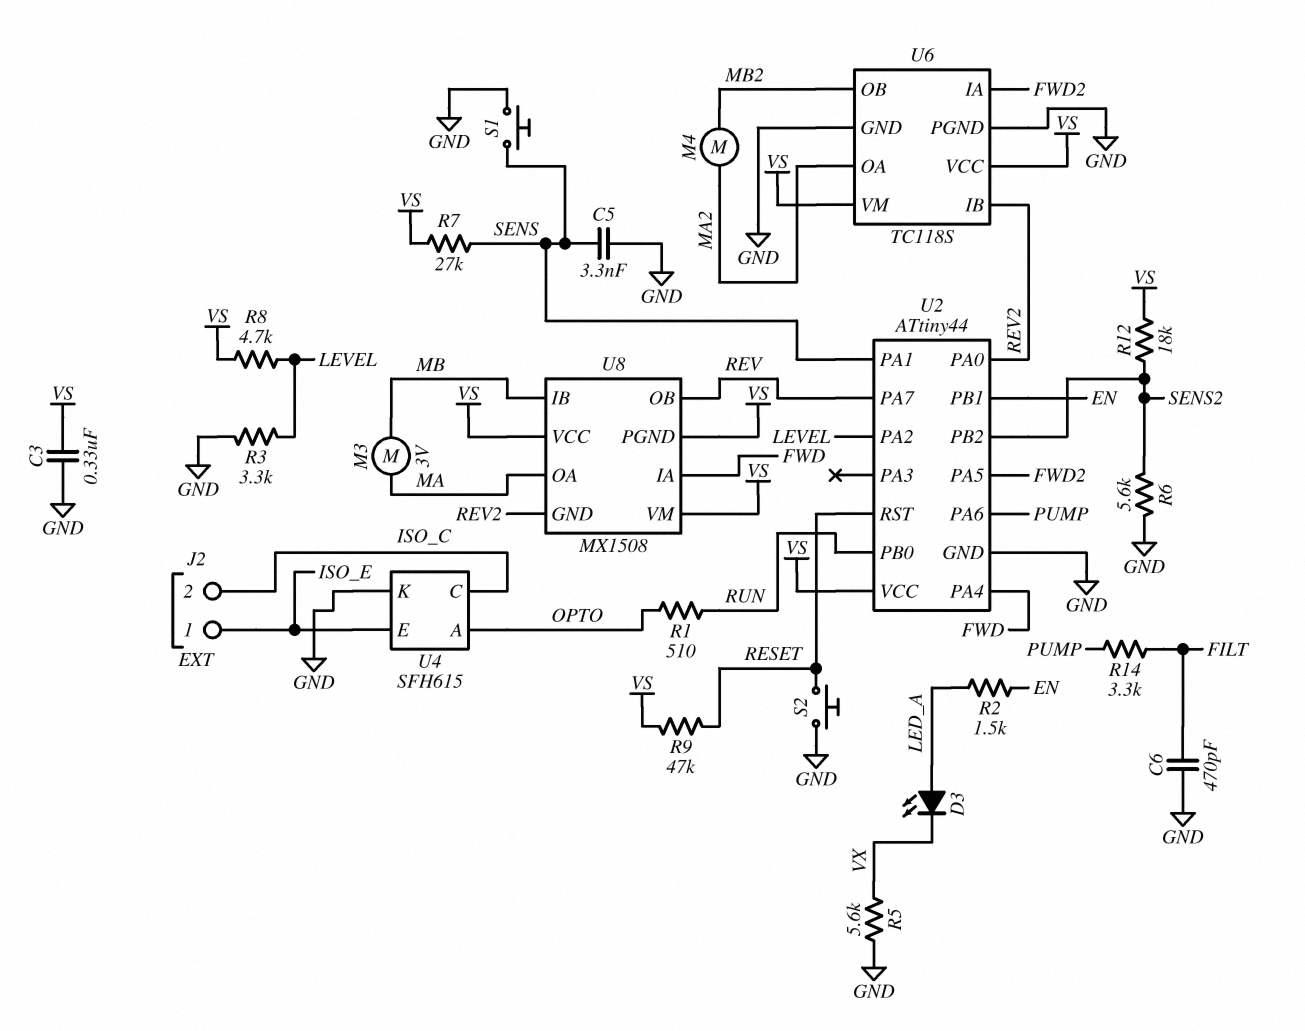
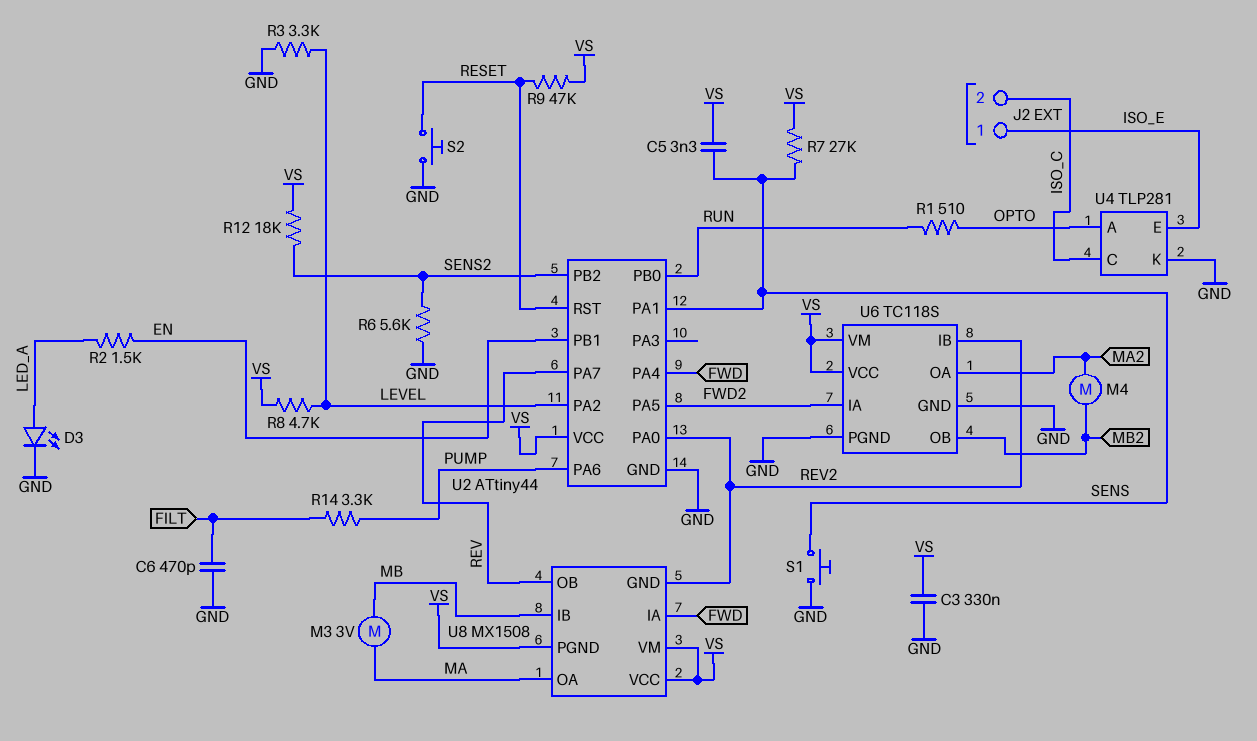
C5: 3.3nF (GND, SENS) -> 3.3nF (SENS, VS)
D3: LED (A LED_A, K VX) -> LED (A LED_A, K GND)
R5: 5.6k (GND, VX) -> none
U4: SFH615 -> TLP281

